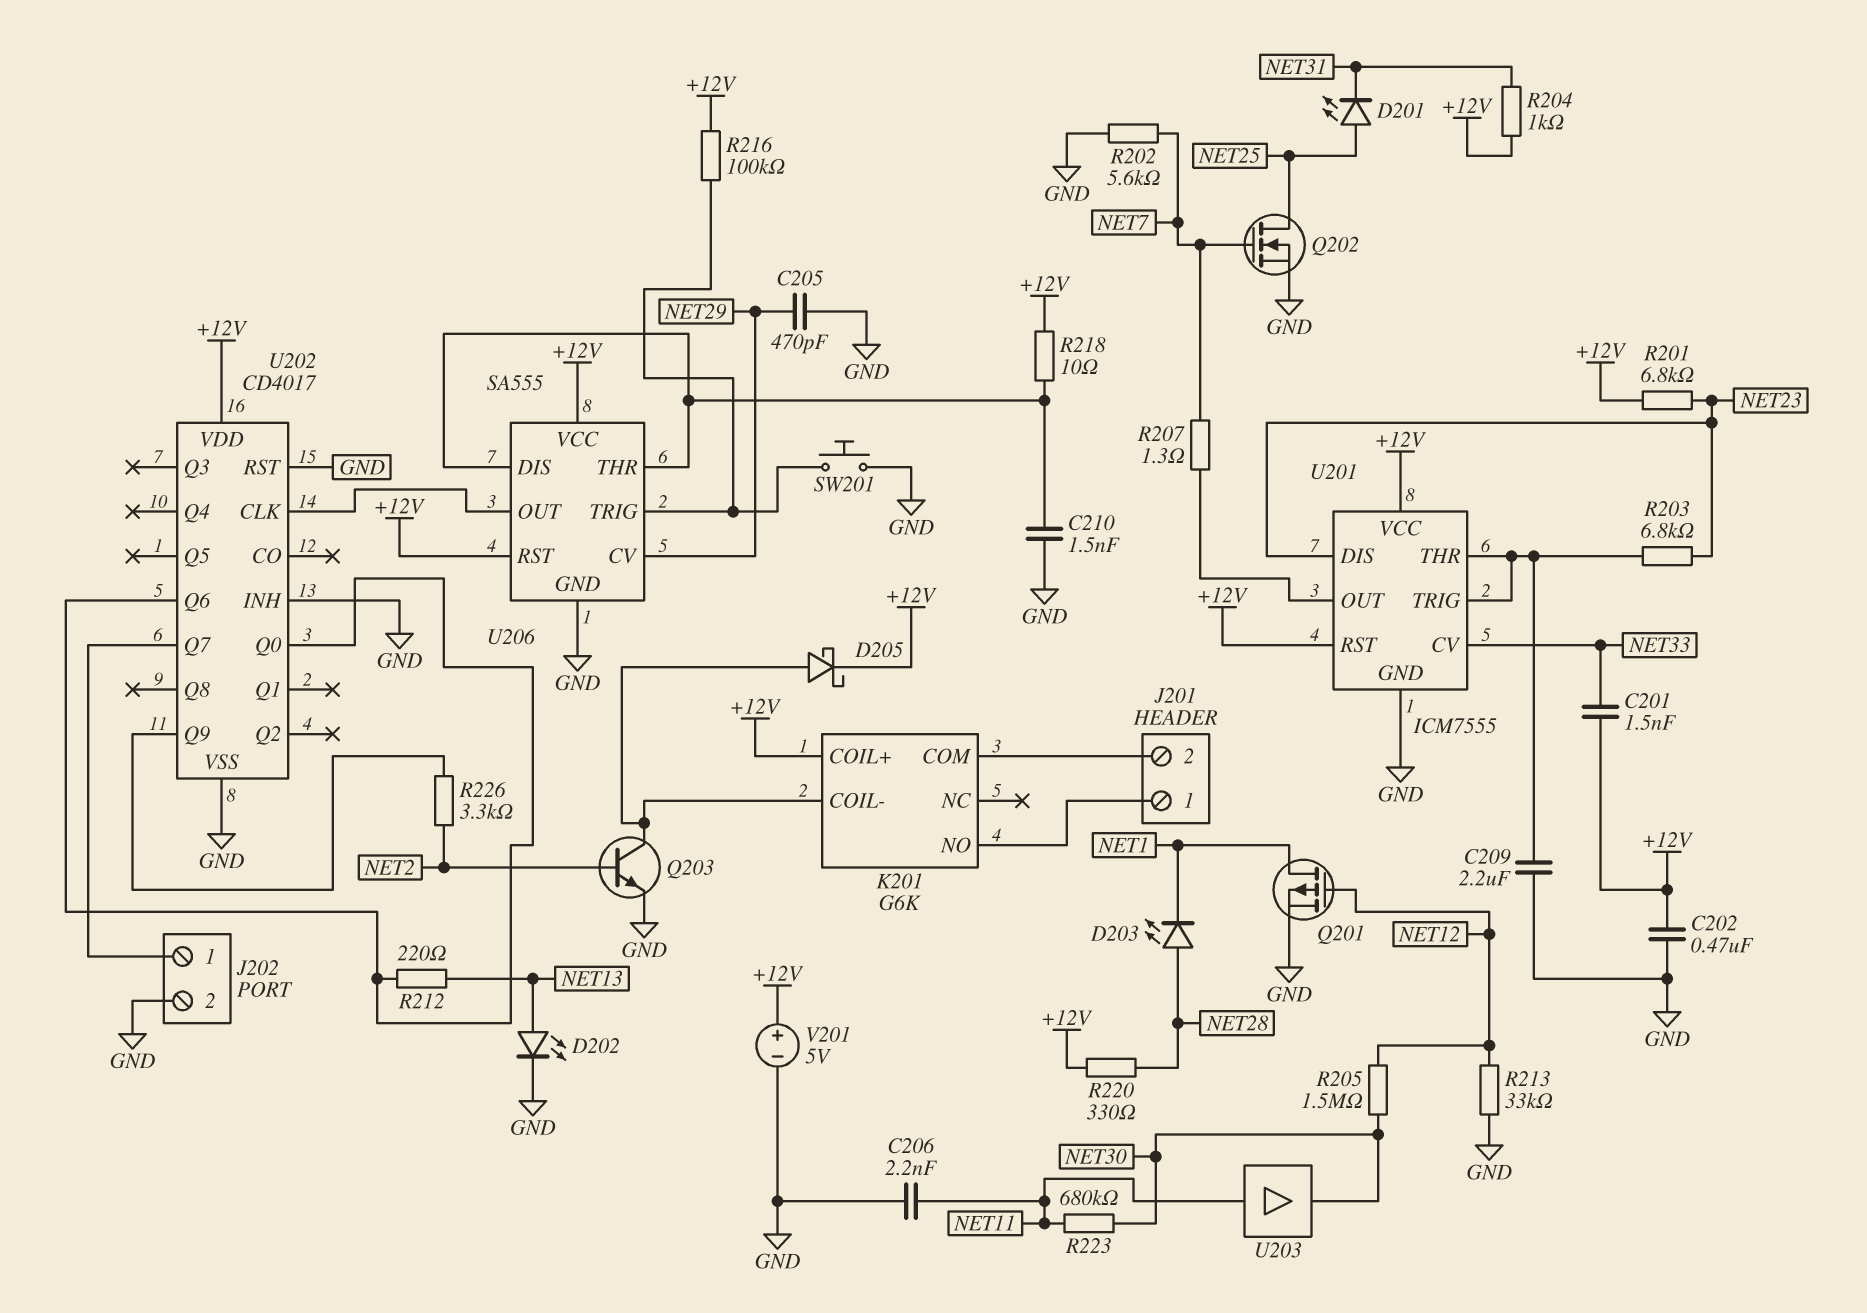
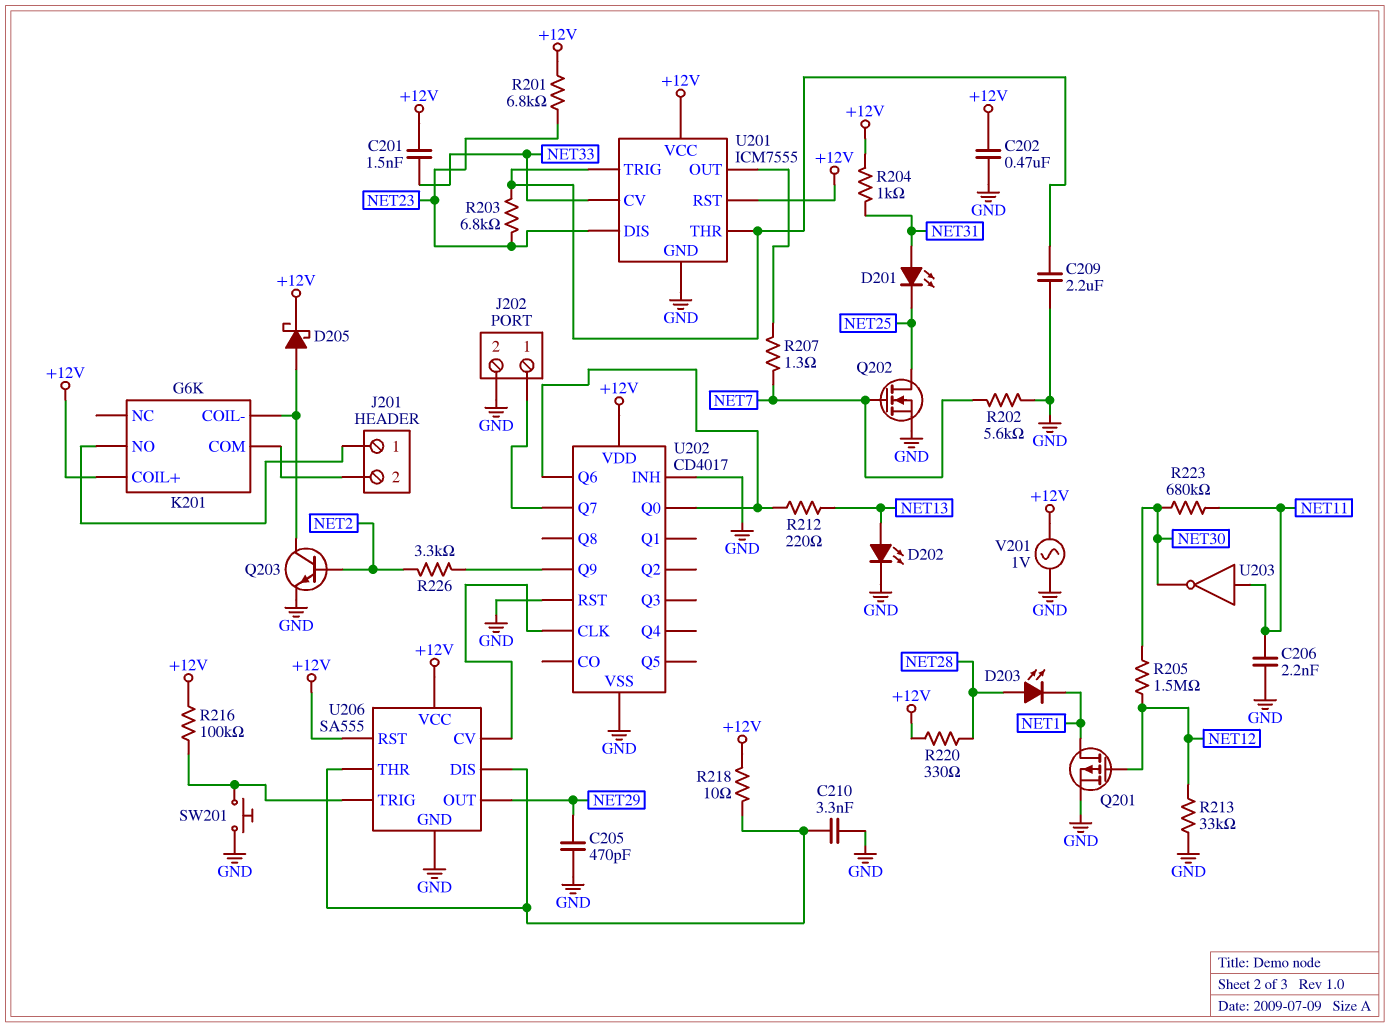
C210: 1.5nF (GND, U206/DIS) -> 3.3nF (GND, U206/DIS)
D201: LED (A NET25, K NET31) -> LED (A NET31, K NET25)
U203: buffer (in NET11, out NET30) -> NOT (in NET11, out NET30)
U206 pin CV: NET29 -> U202/CLK
U206 pin OUT: U202/CLK -> NET29
V201: 5V (plus +12V, minus GND) -> AC 1V (+12V, GND)

